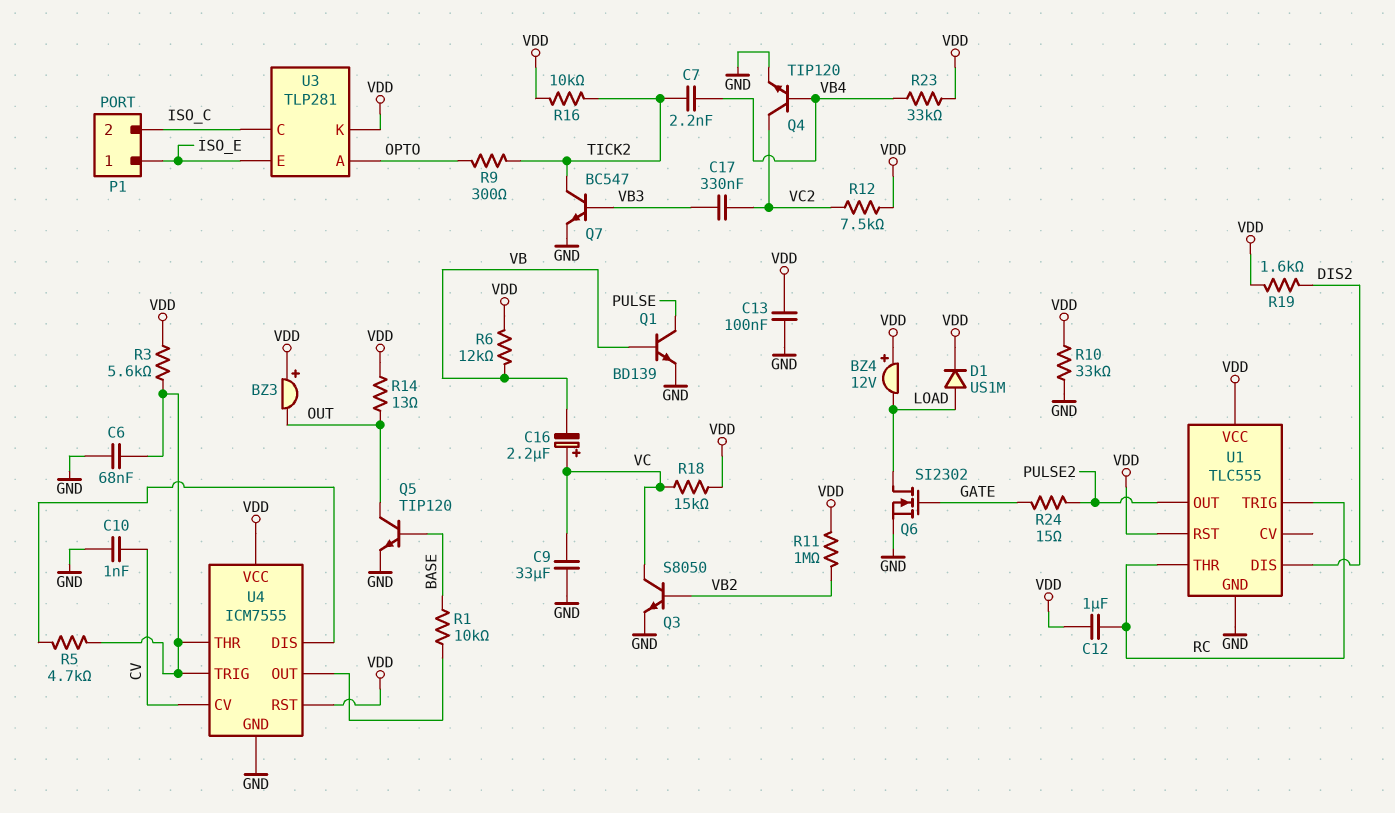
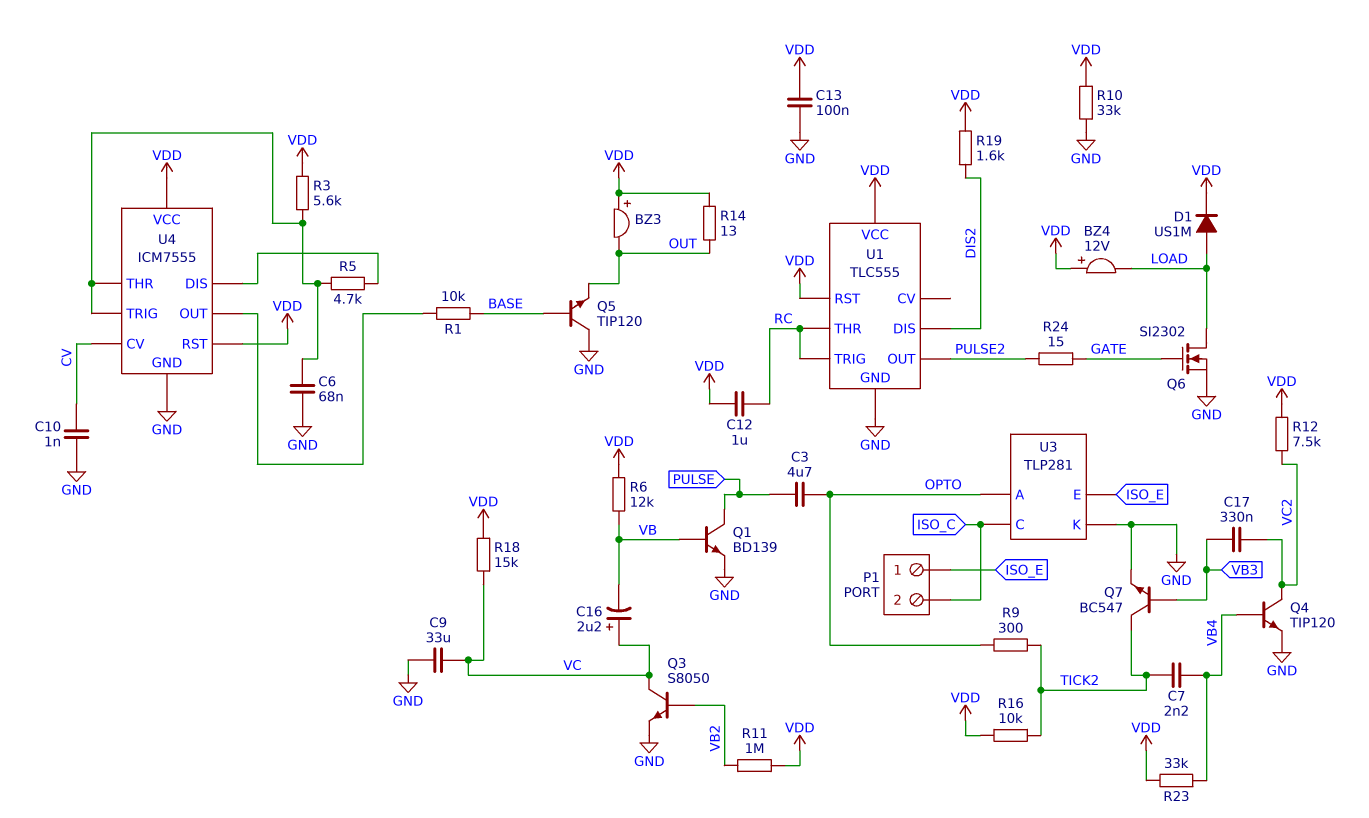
C3: none -> 4.7uF (OPTO, PULSE)
Q5: NPN TIP120 (B BASE, C OUT, E GND) -> NPN TIP120 (B BASE, C GND, E OUT)
U3 pin K: VDD -> GND

